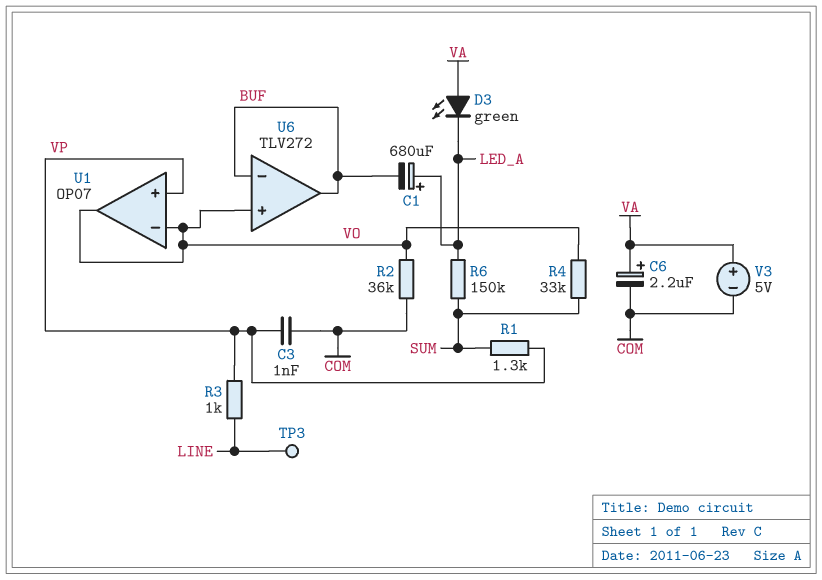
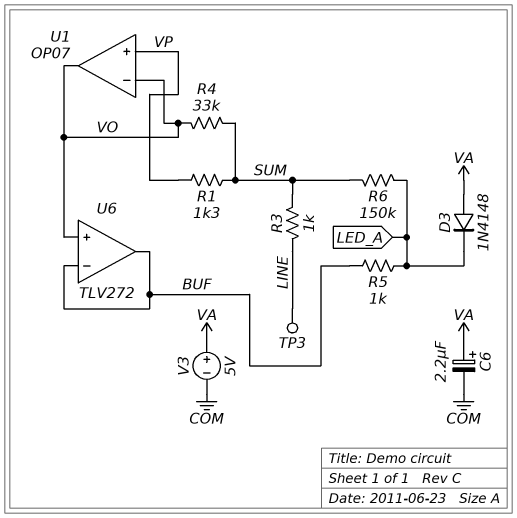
C1: 680uF (plus LED_A, minus BUF) -> none
C3: 1nF (COM, VP) -> none
D3: LED green (A VA, K LED_A) -> diode 1N4148 (A VA, K LED_A)
R2: 36k (COM, VO) -> none
R3: 1k (LINE, VP) -> 1k (LINE, SUM)
R5: none -> 1k (BUF, LED_A)

